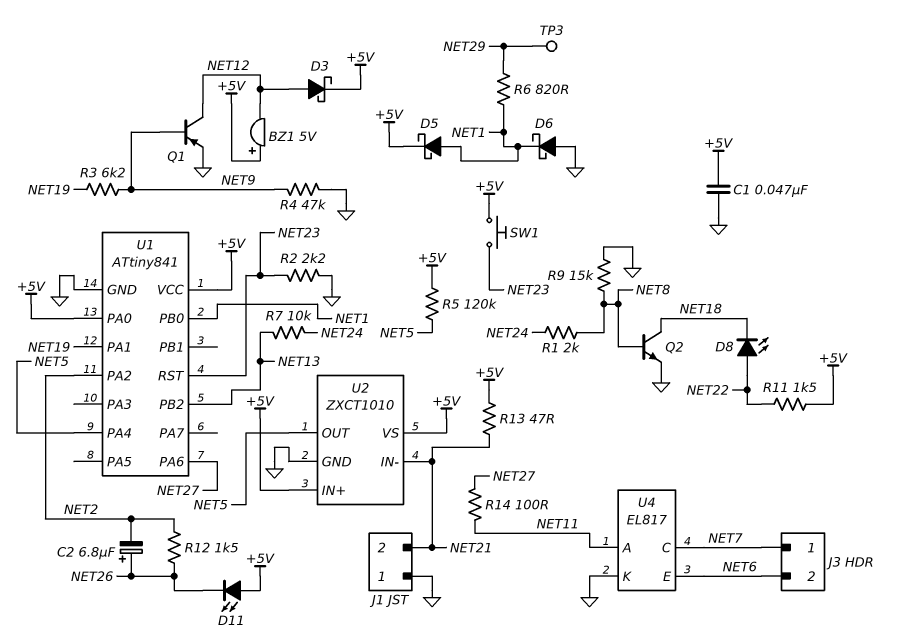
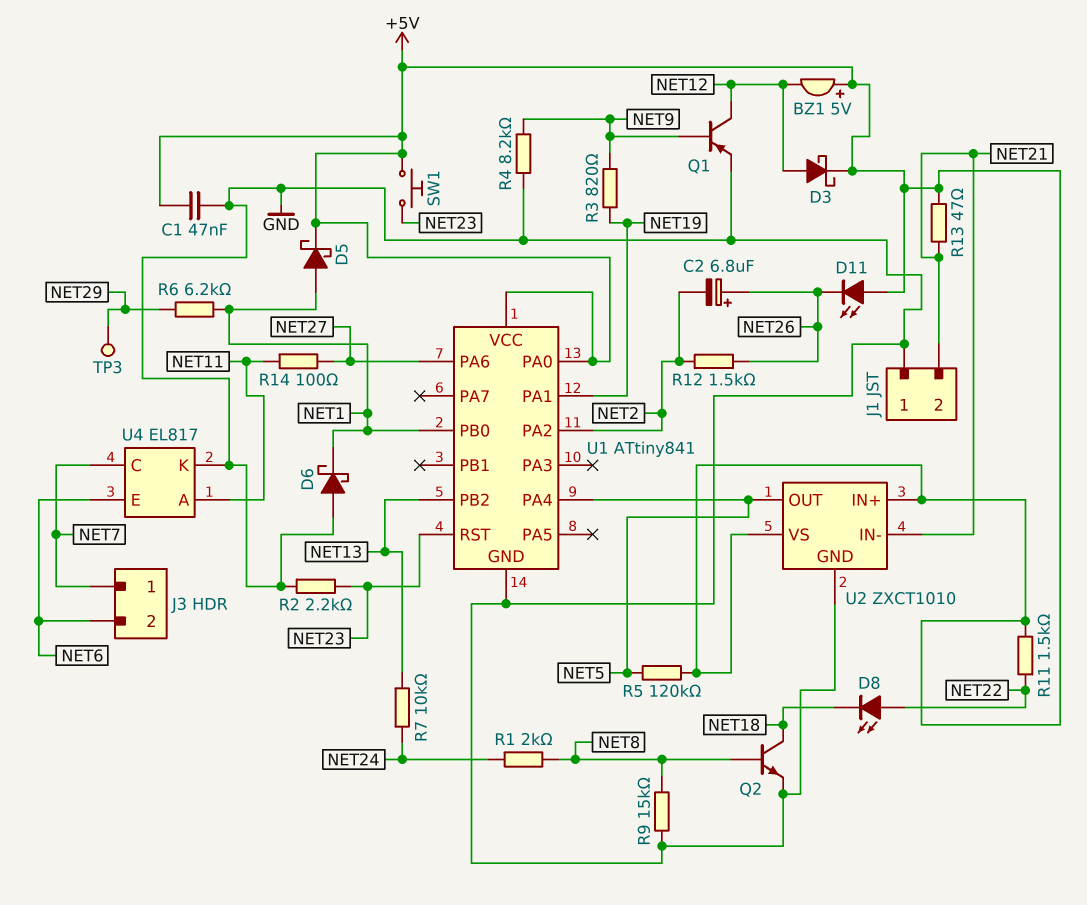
R3: 6.2k (NET9, NET19) -> 820 (NET9, NET19)
R4: 47k (GND, NET9) -> 8.2k (GND, NET9)
R6: 820 (NET1, NET29) -> 6.2k (NET1, NET29)

